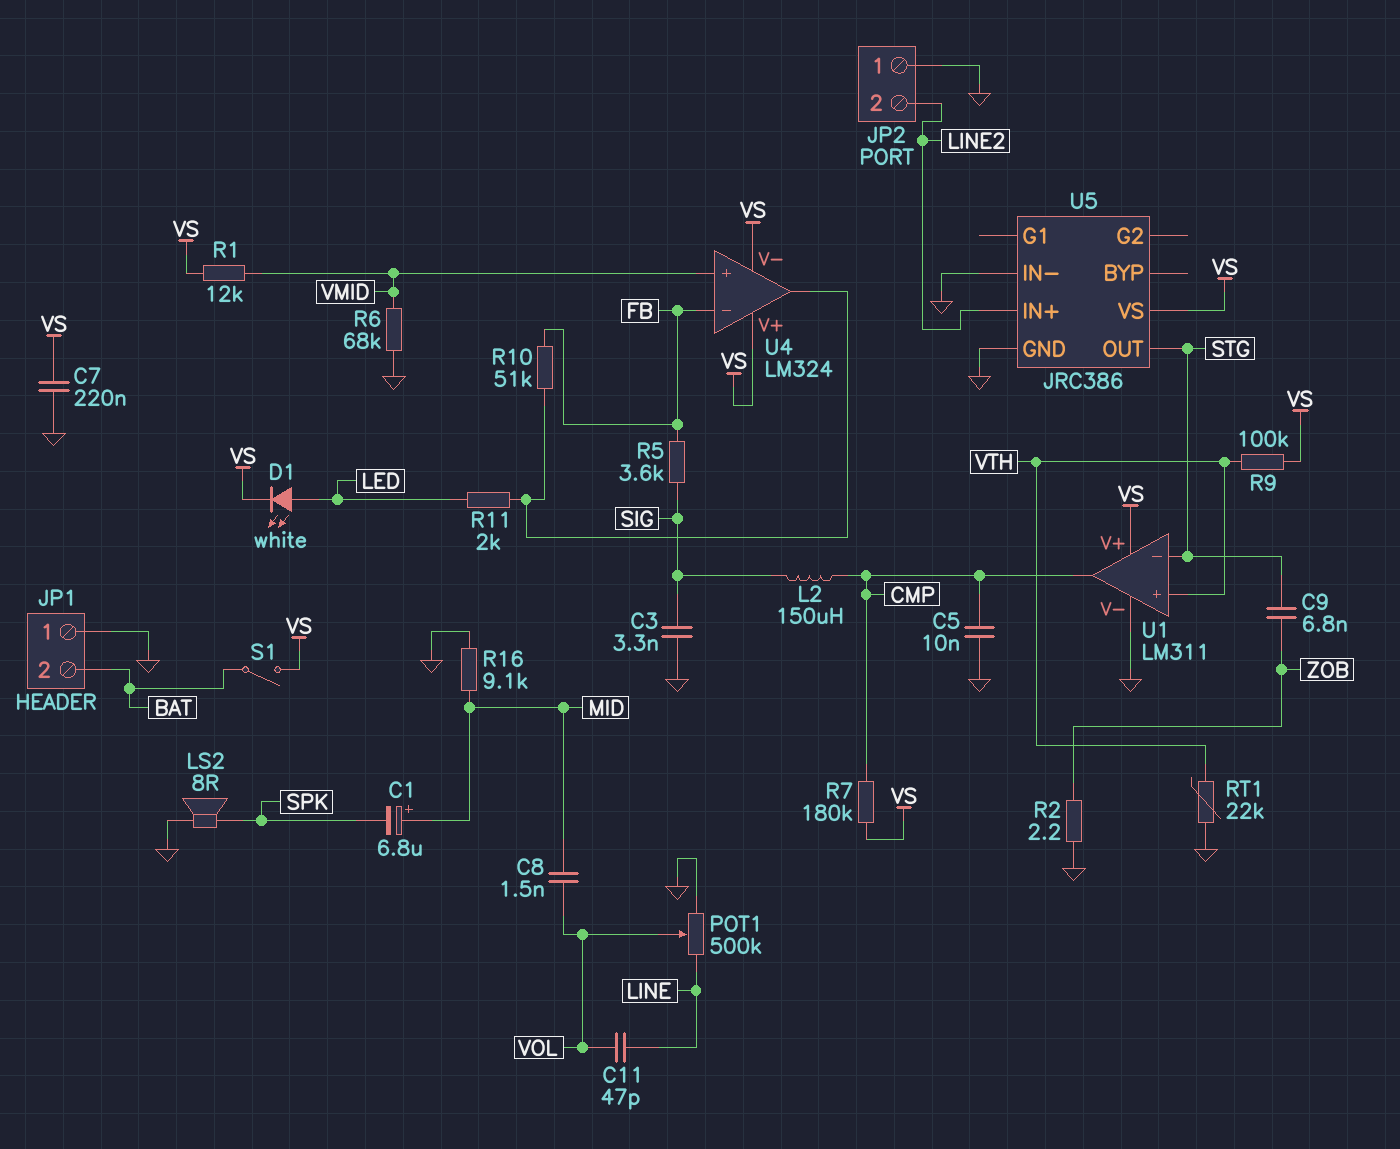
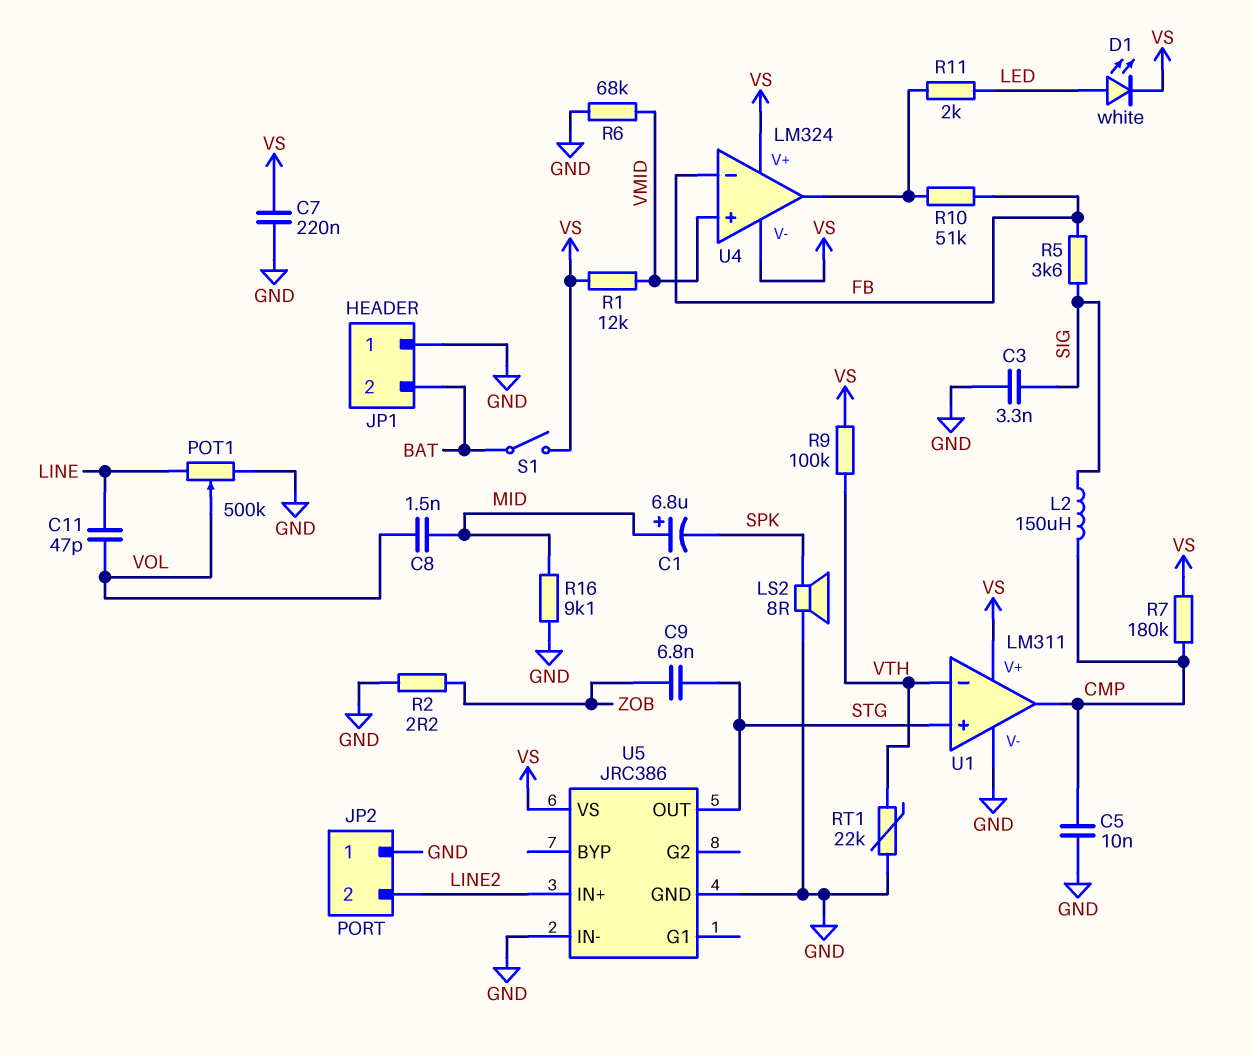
U1 pin in+: VTH -> STG
U1 pin in-: STG -> VTH

